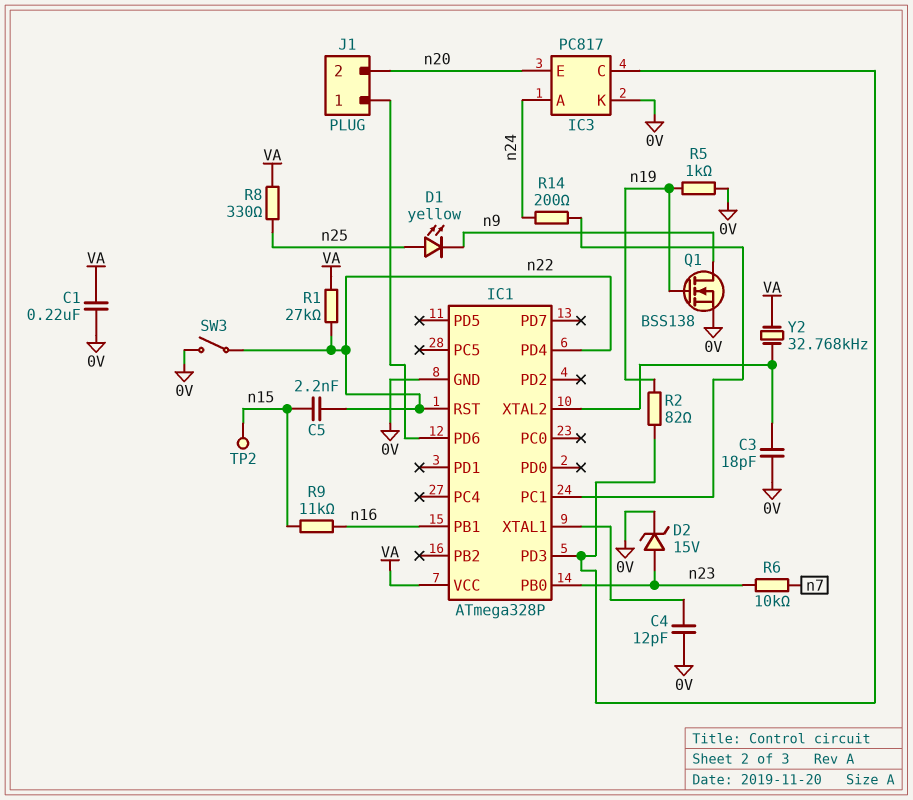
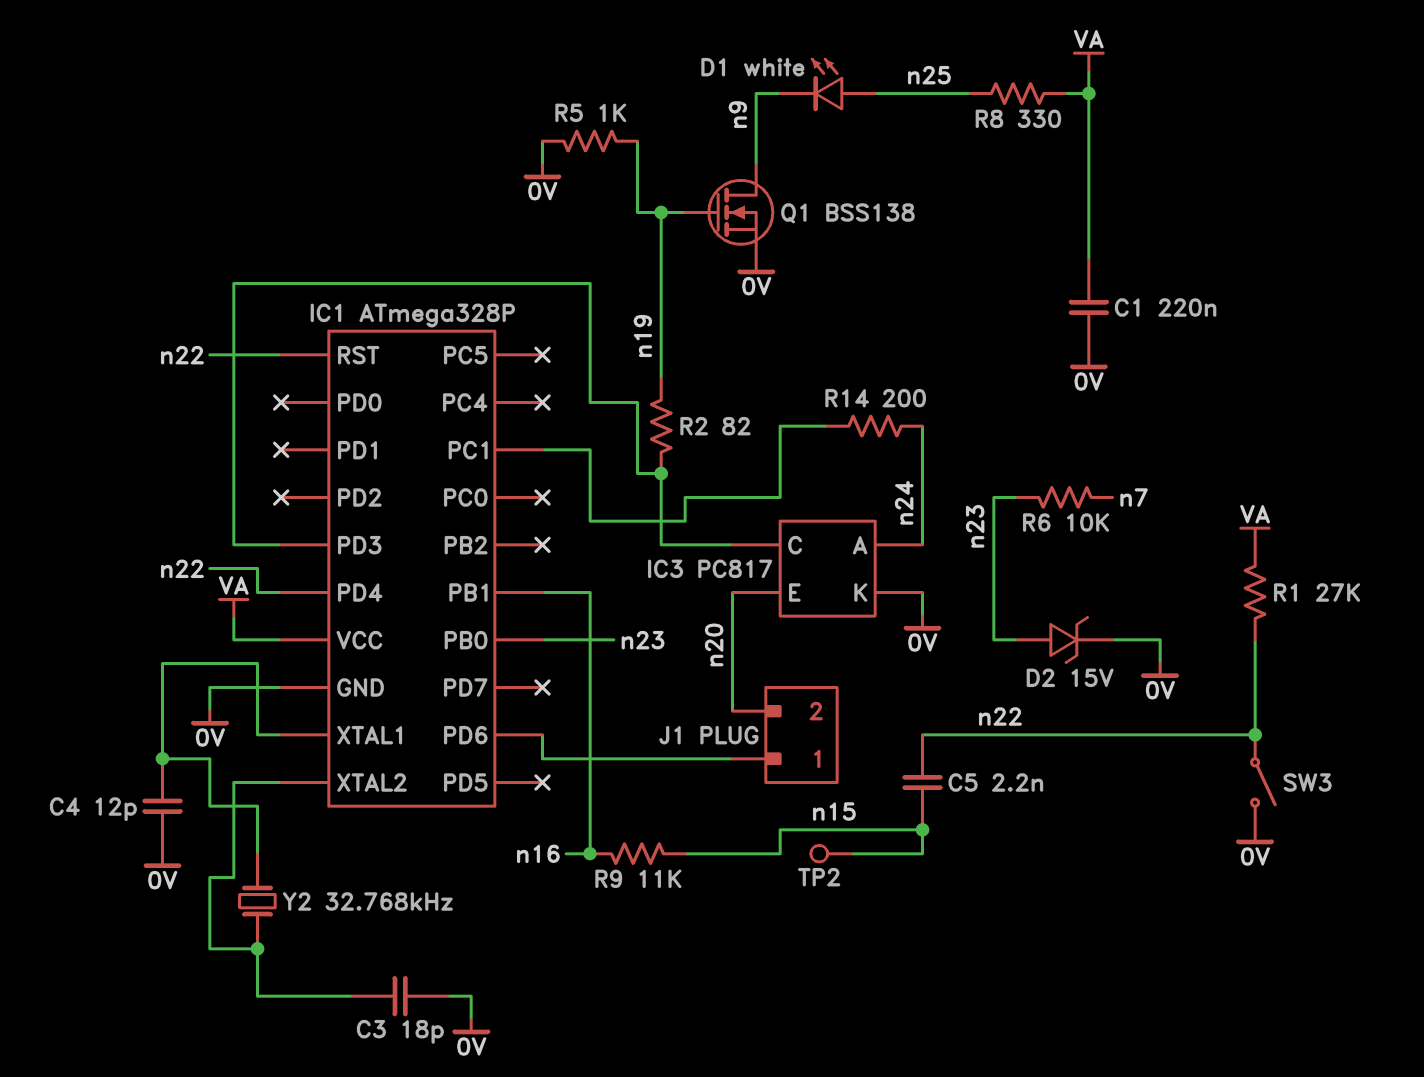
D1: LED yellow (A n25, K n9) -> LED white (A n25, K n9)
Y2: 32.768kHz (IC1/XTAL2, VA) -> 32.768kHz (IC1/XTAL1, IC1/XTAL2)

